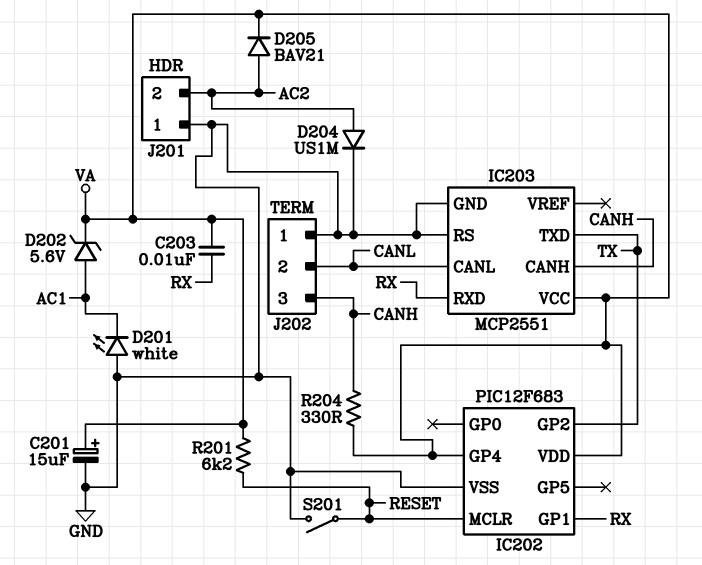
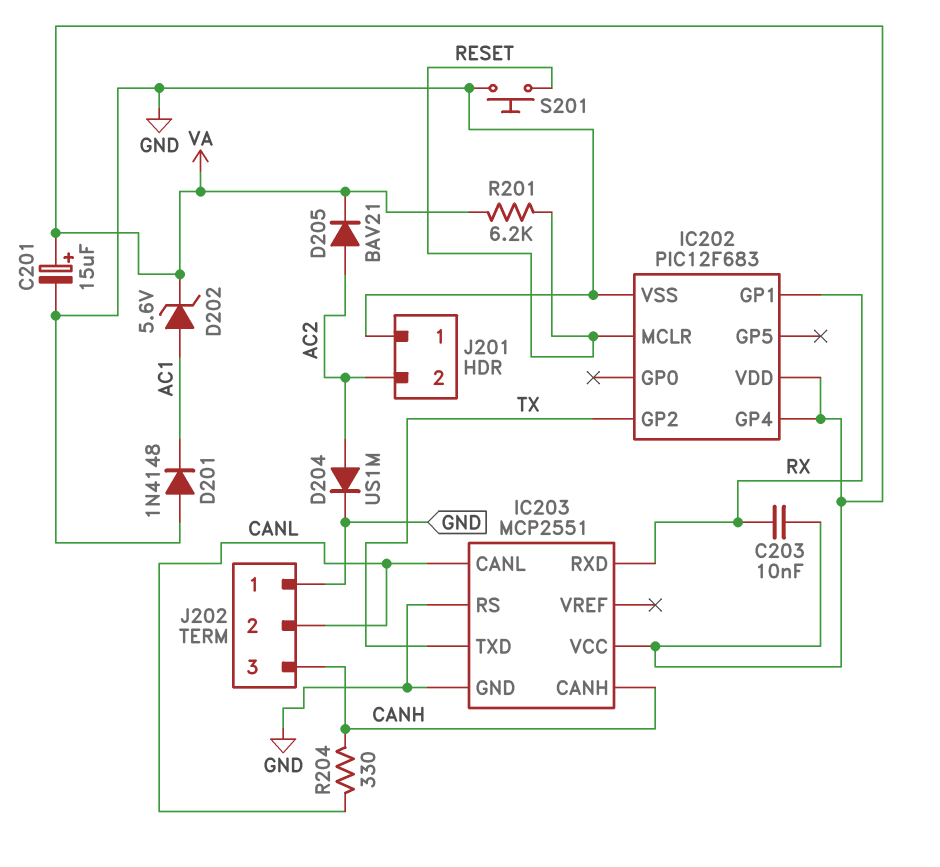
D201: LED white (A GND, K AC1) -> diode 1N4148 (A GND, K AC1)
R204: 330 (CANH, VA) -> 330 (CANH, CANL)
S201: switch (GND, RESET) -> button (GND, RESET)

